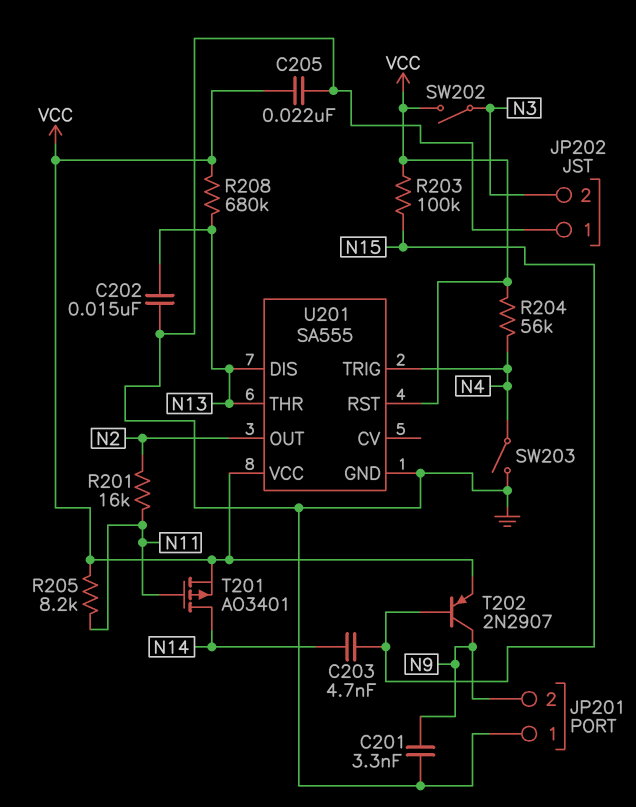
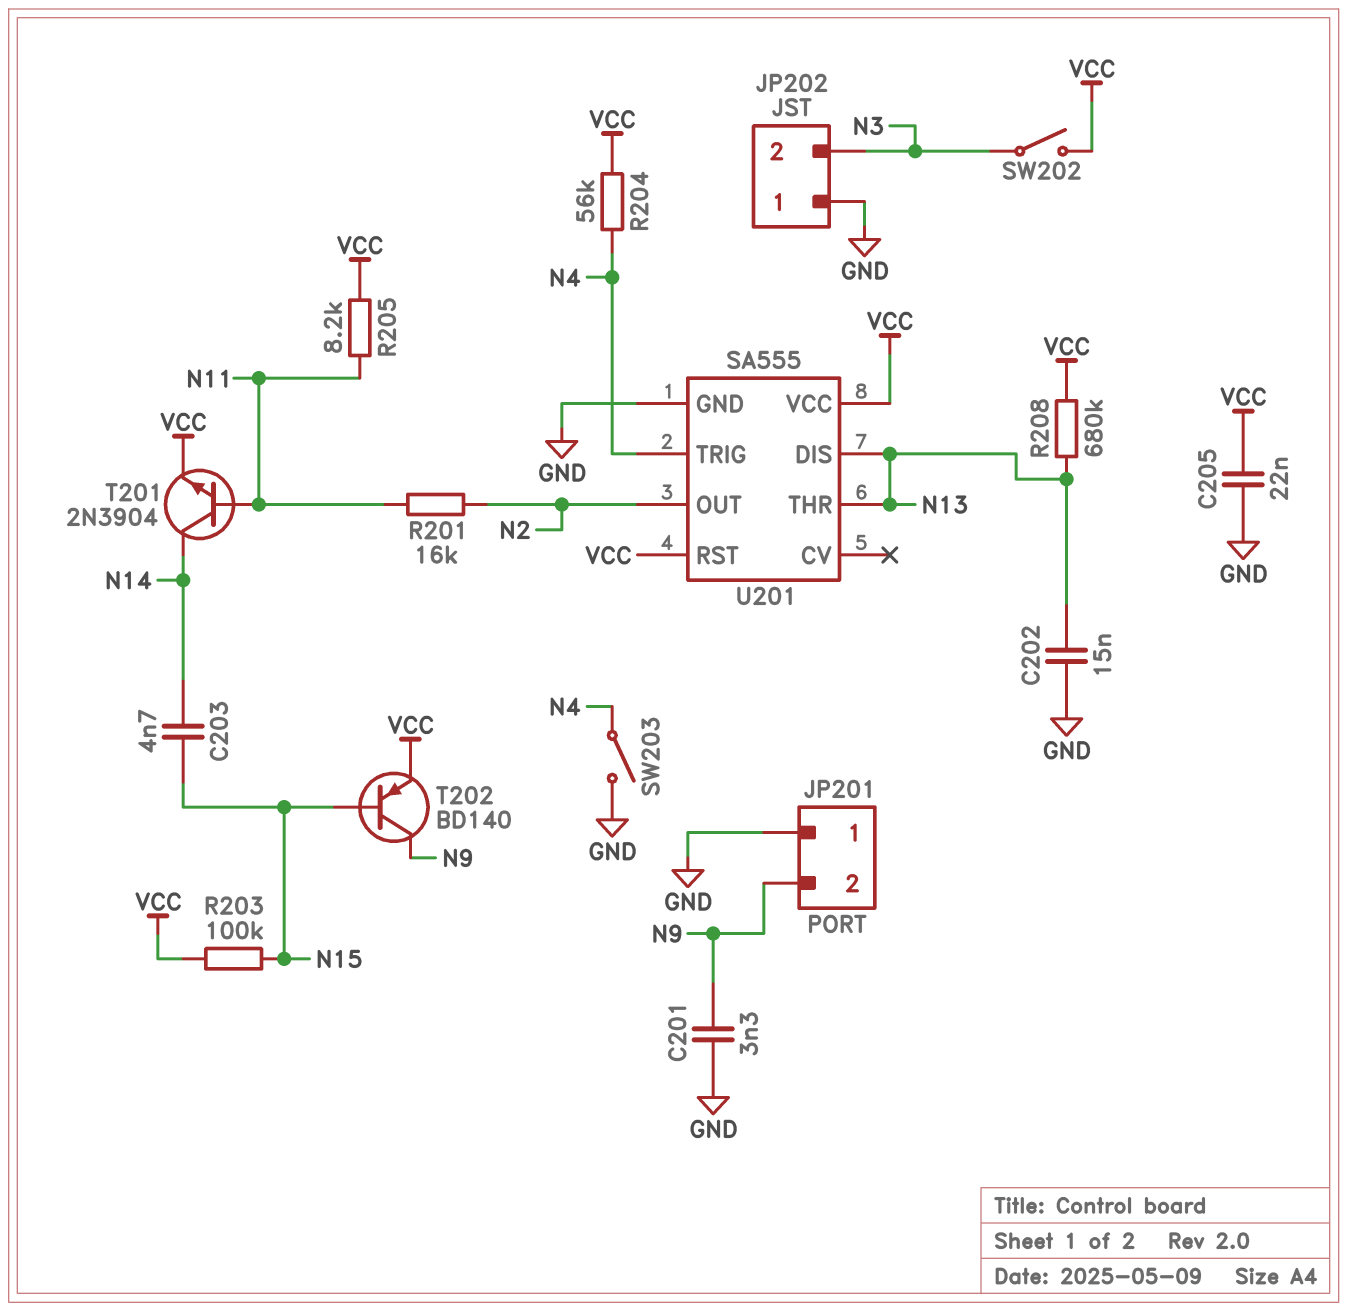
T201: PMOS AO3401 (G N11, D N14, S VCC) -> NPN 2N3904 (B N11, C N14, E VCC)
T202: PNP 2N2907 (B N15, C N9, E VCC) -> PNP BD140 (B N15, C N9, E VCC)

